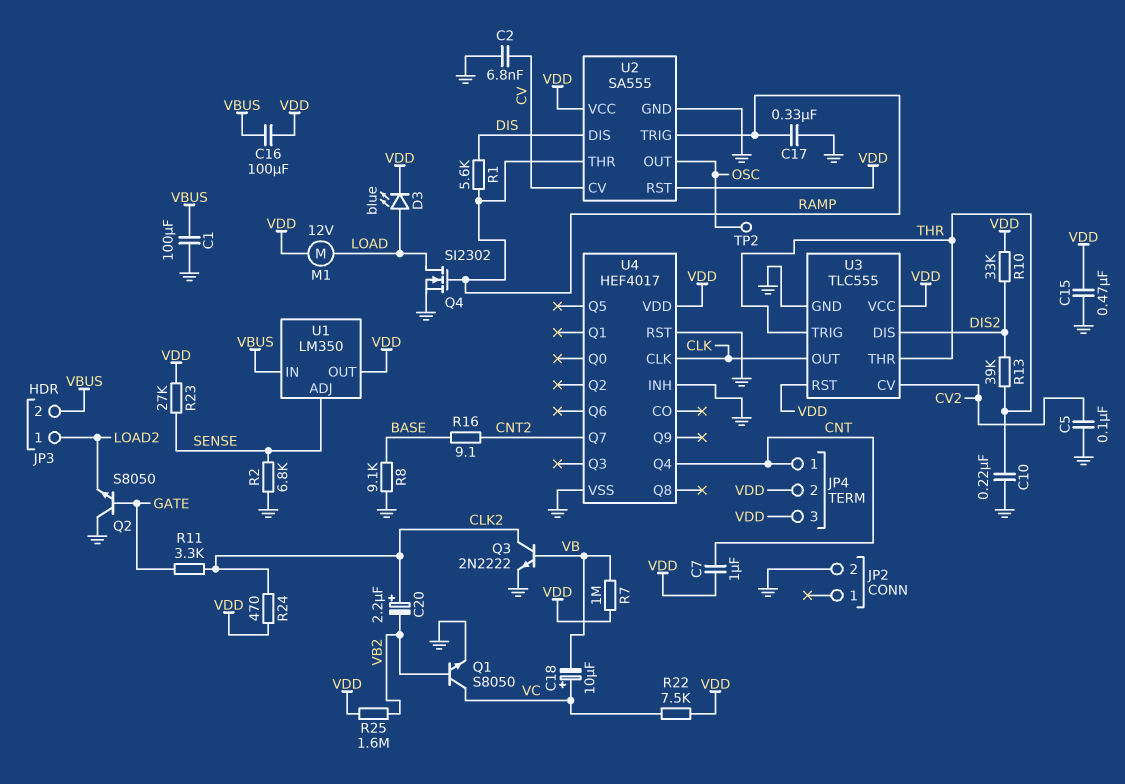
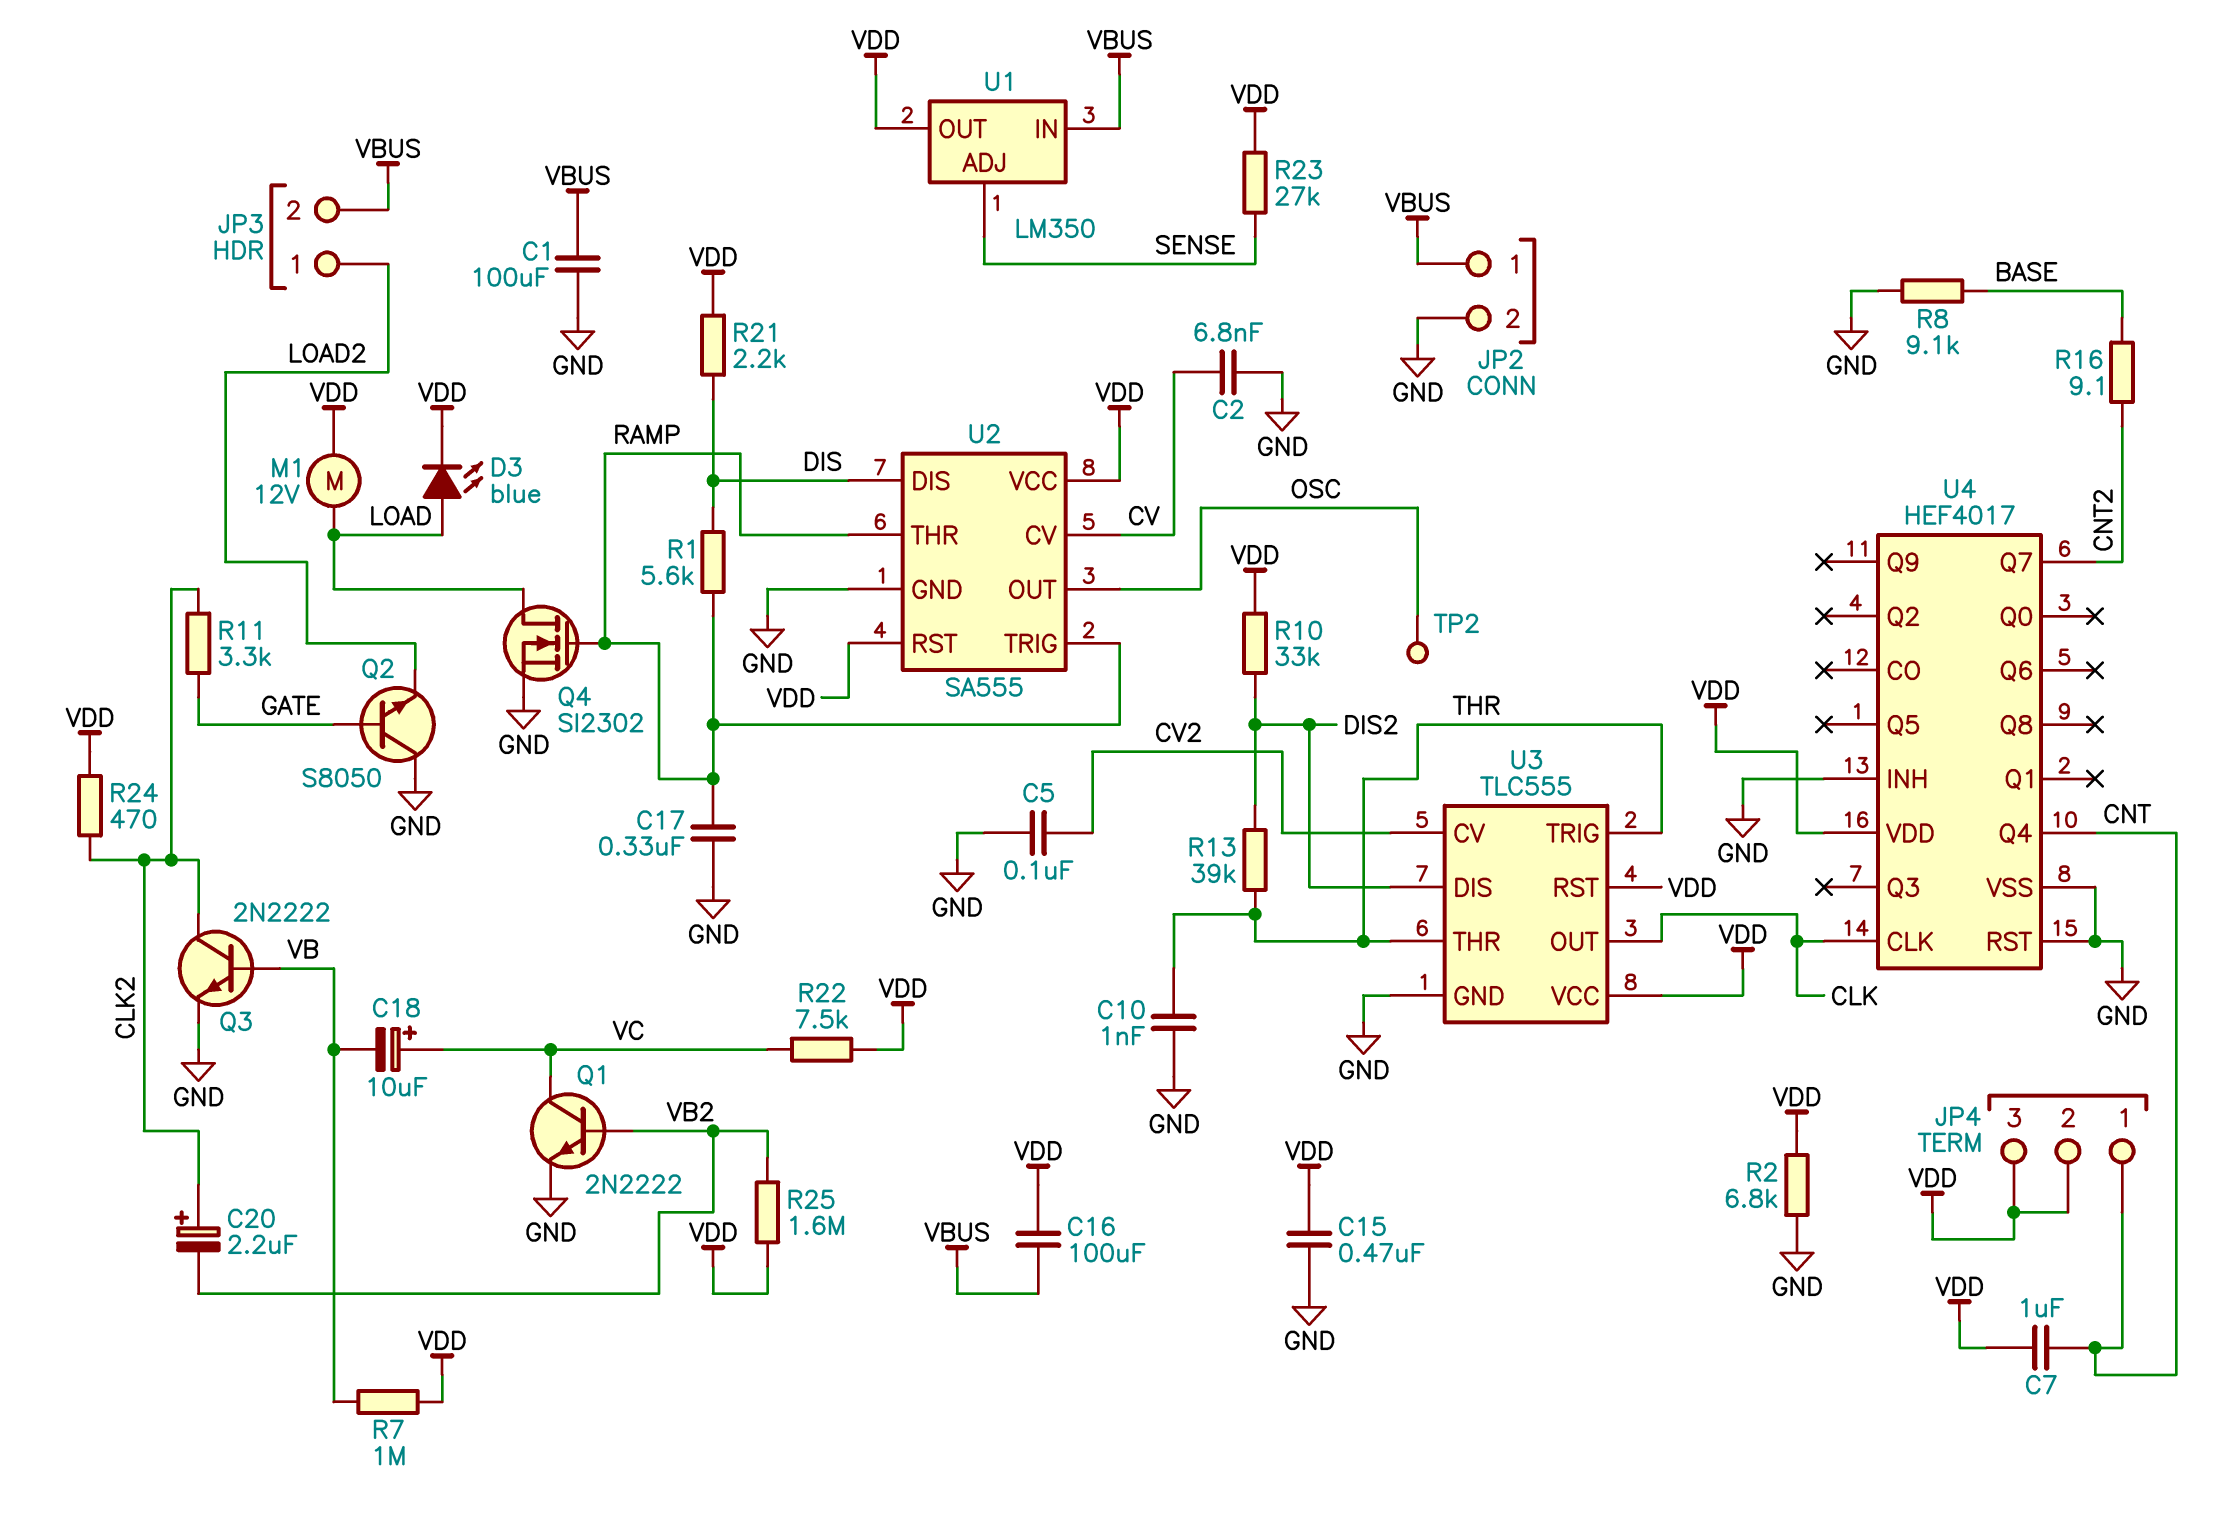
C10: 220nF (GND, THR) -> 1nF (GND, THR)
JP2 pin 1: none -> VBUS
Q1: NPN S8050 (B VB2, C VC, E GND) -> NPN 2N2222 (B VB2, C VC, E GND)
R2: 6.8k (GND, SENSE) -> 6.8k (GND, VDD)
R21: none -> 2.2k (DIS, VDD)

